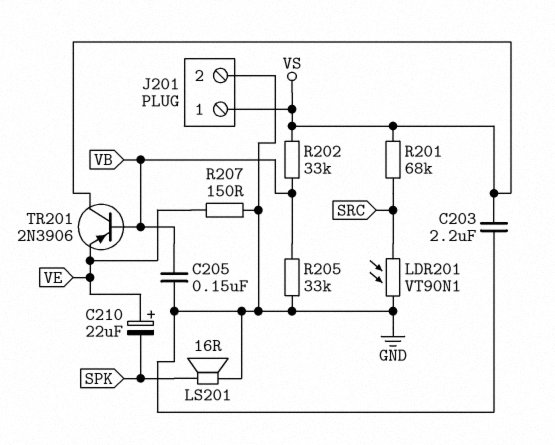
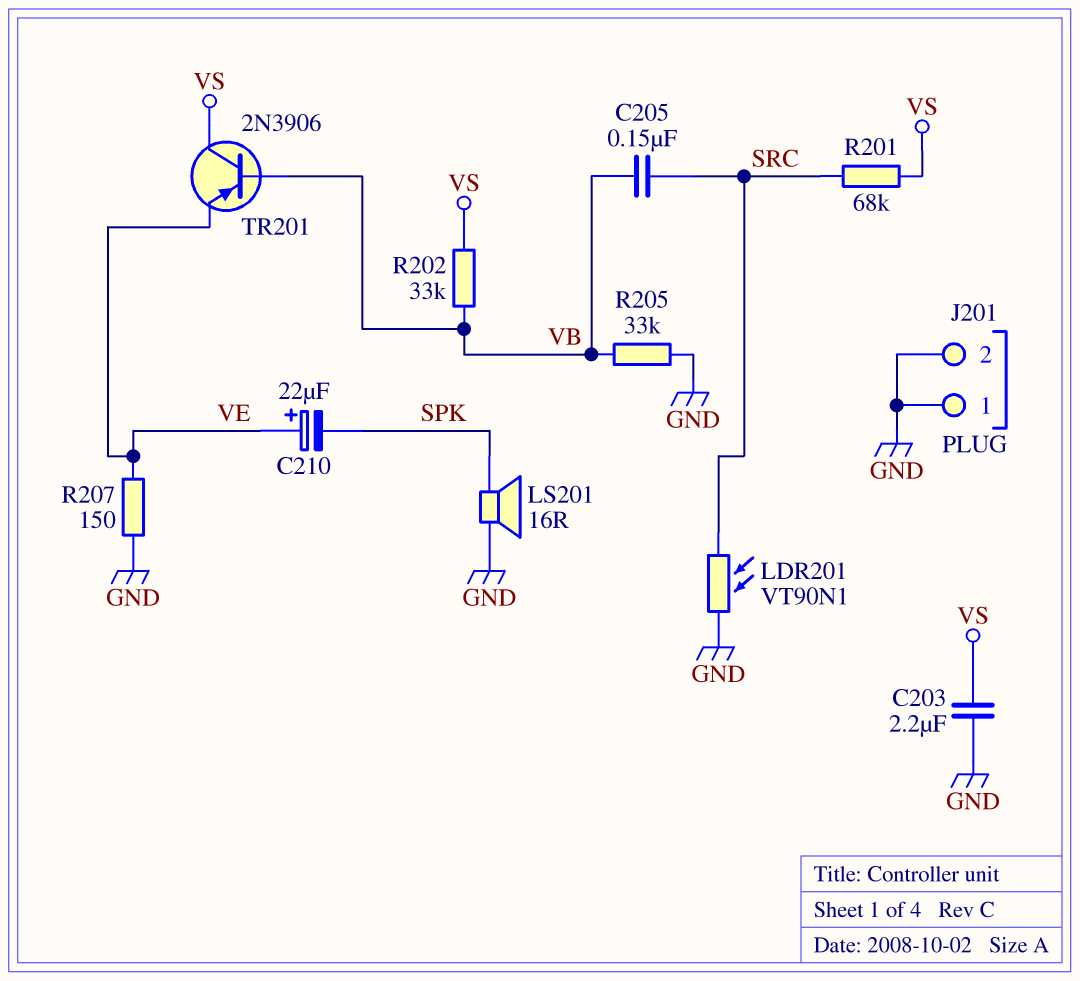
C205: 150nF (GND, VB) -> 150nF (SRC, VB)
J201 pin 1: VS -> GND

